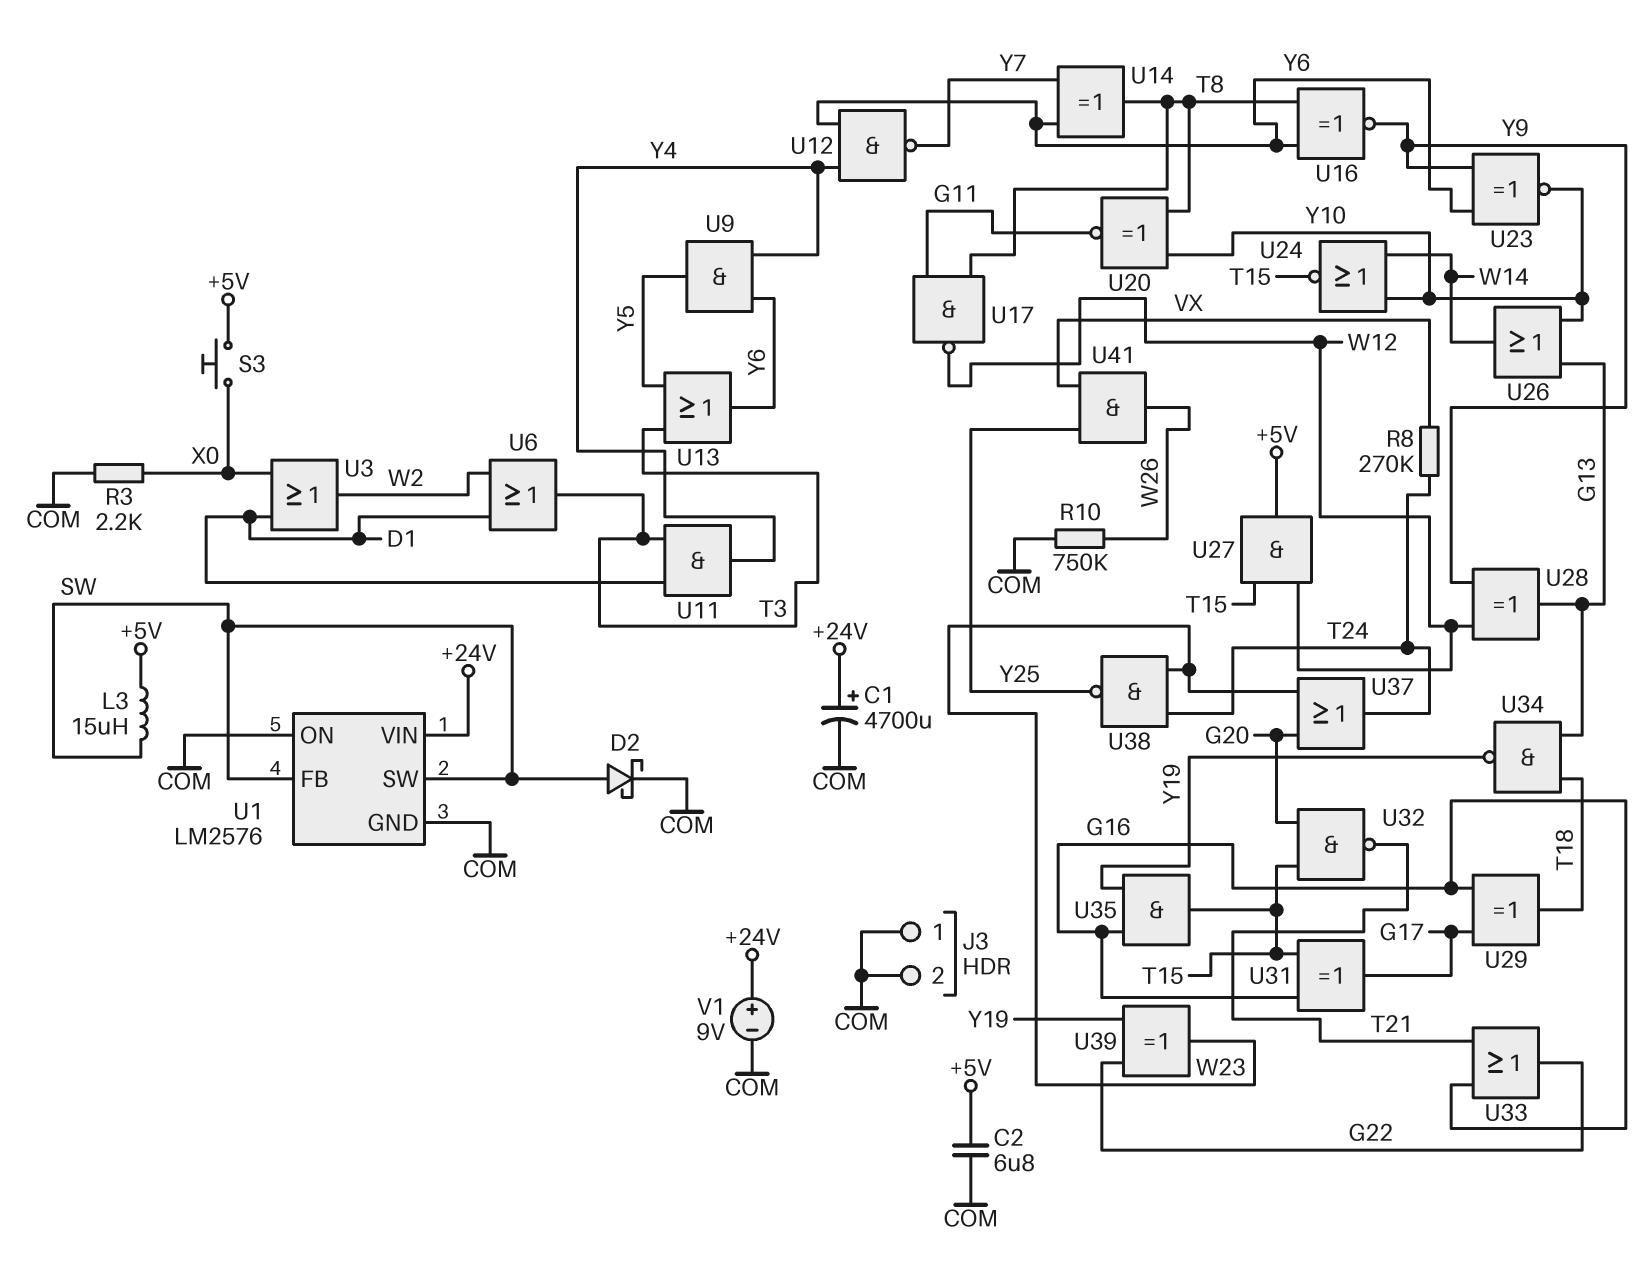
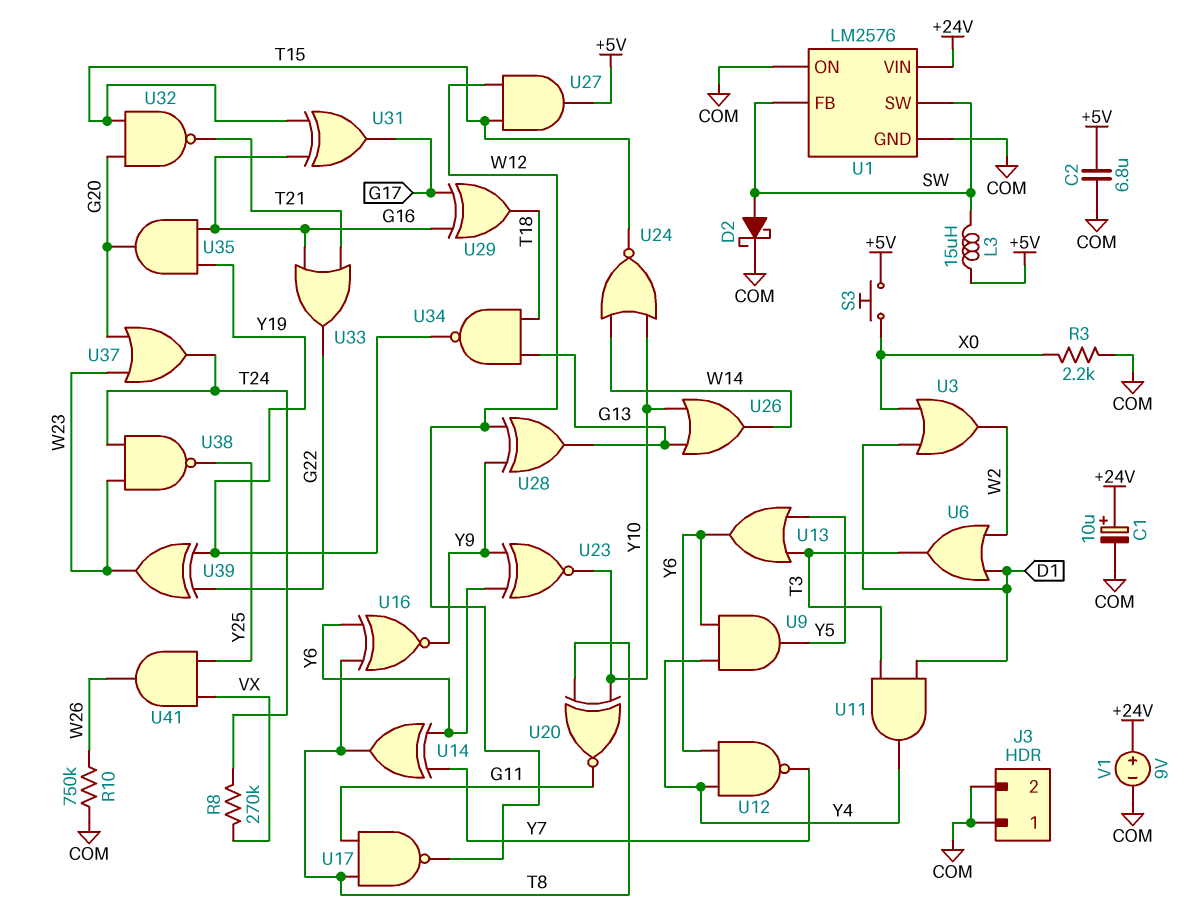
C1: 4700uF (plus +24V, minus COM) -> 10uF (plus +24V, minus COM)
U35: AND (in G16, in Y19, out T15) -> AND (in G16, in Y19, out G20)

